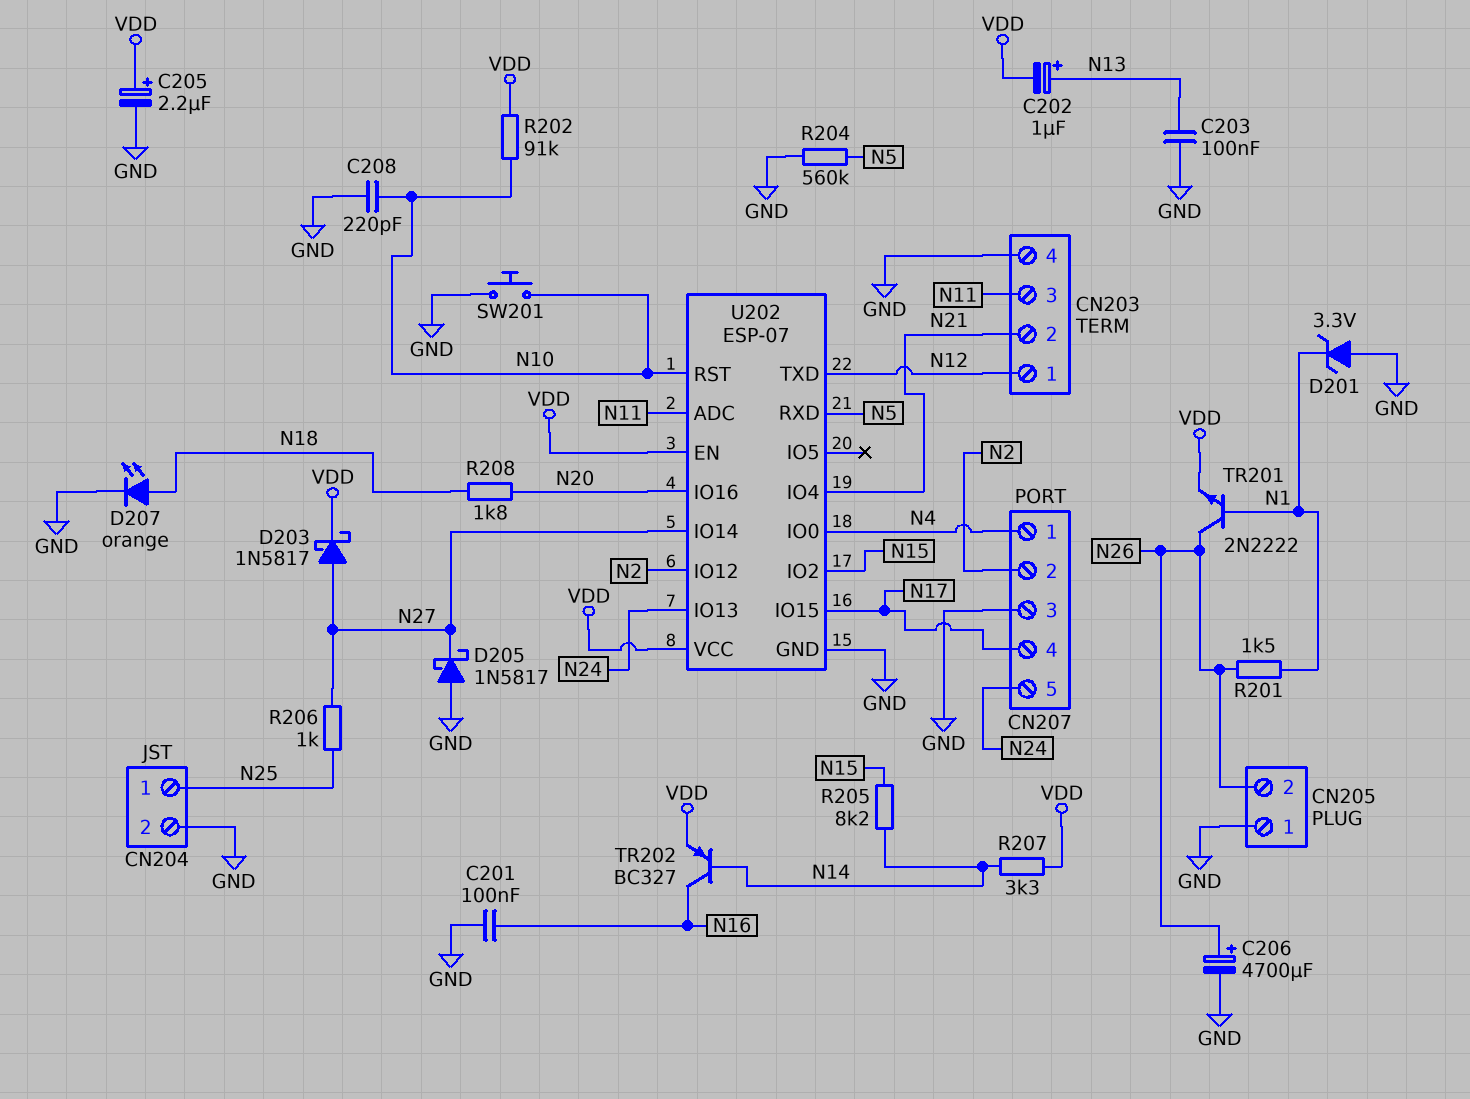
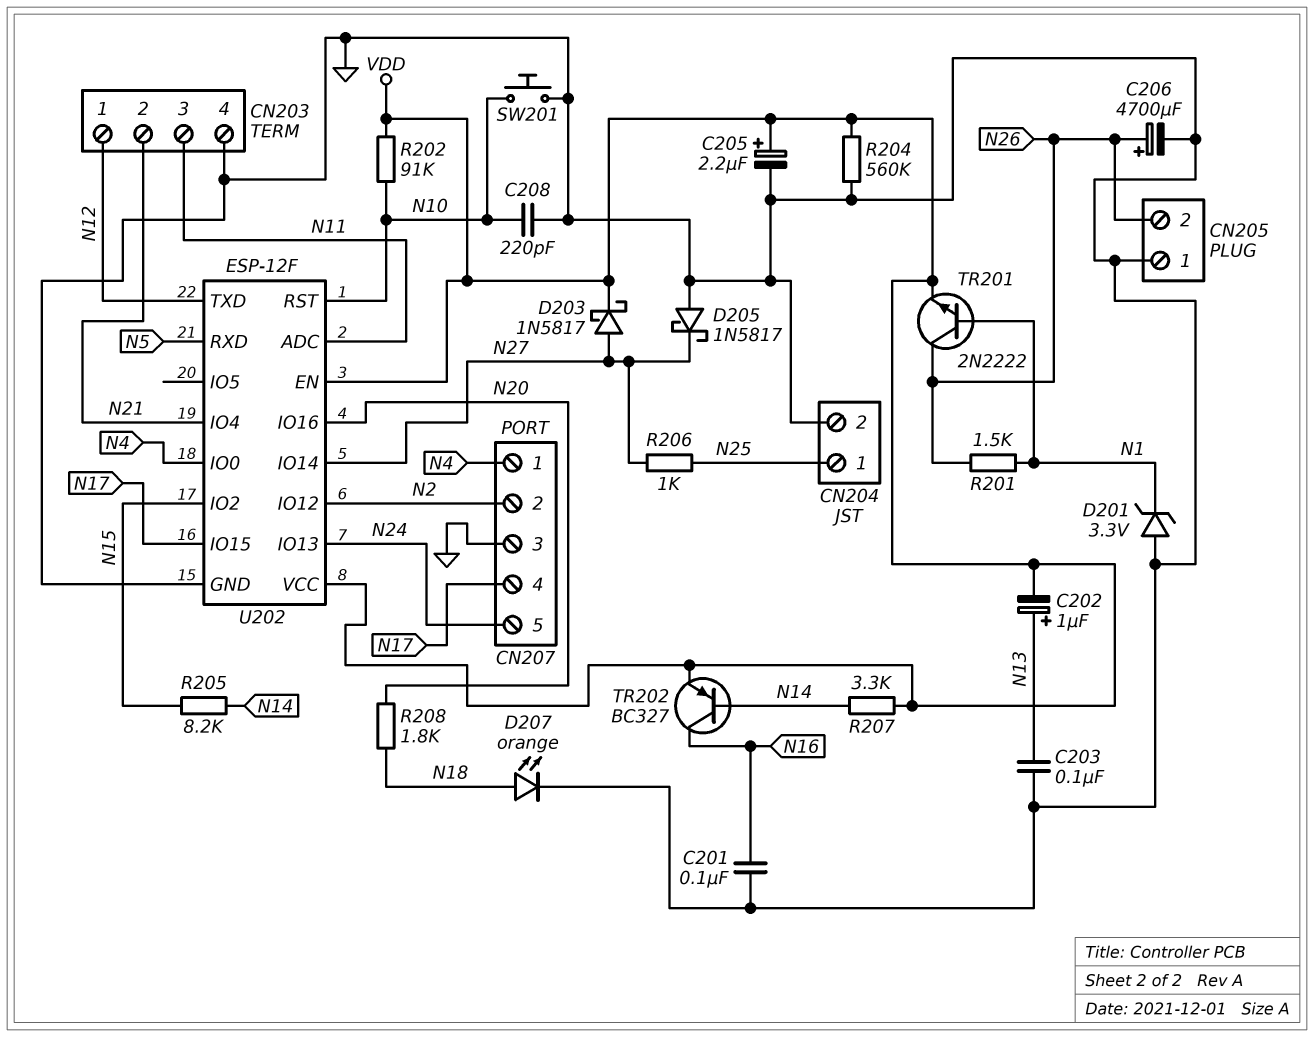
R204: 560k (GND, N5) -> 560k (GND, VDD)
U202: ESP-07 -> ESP-12F

